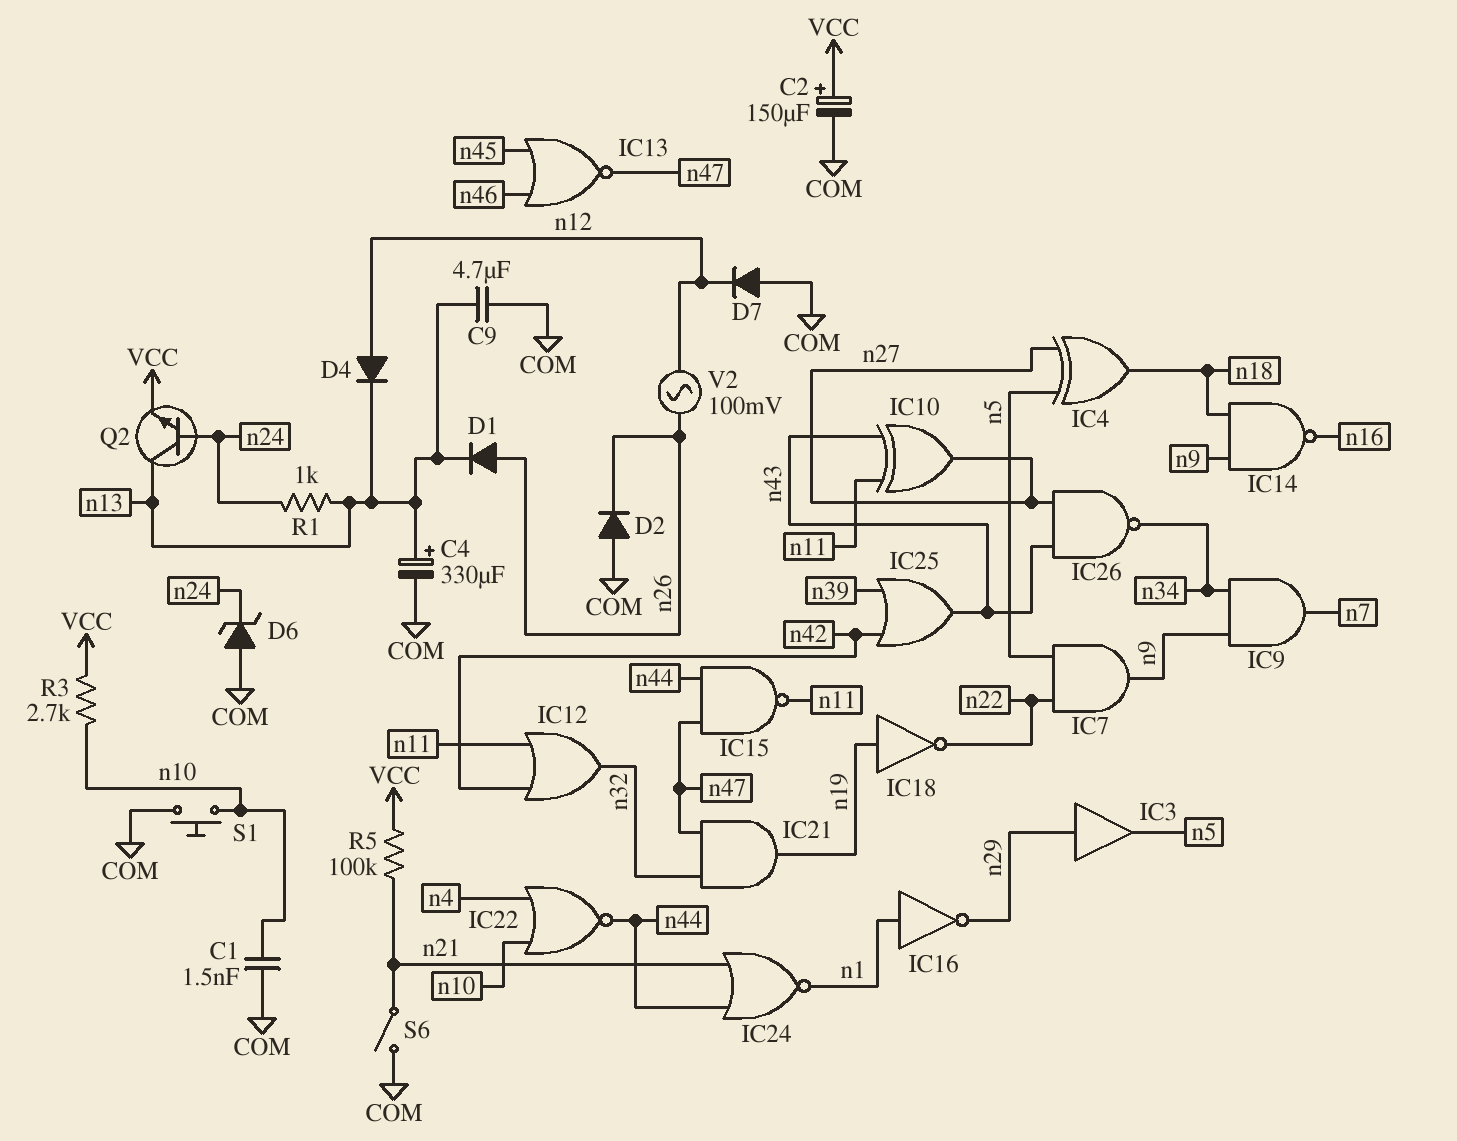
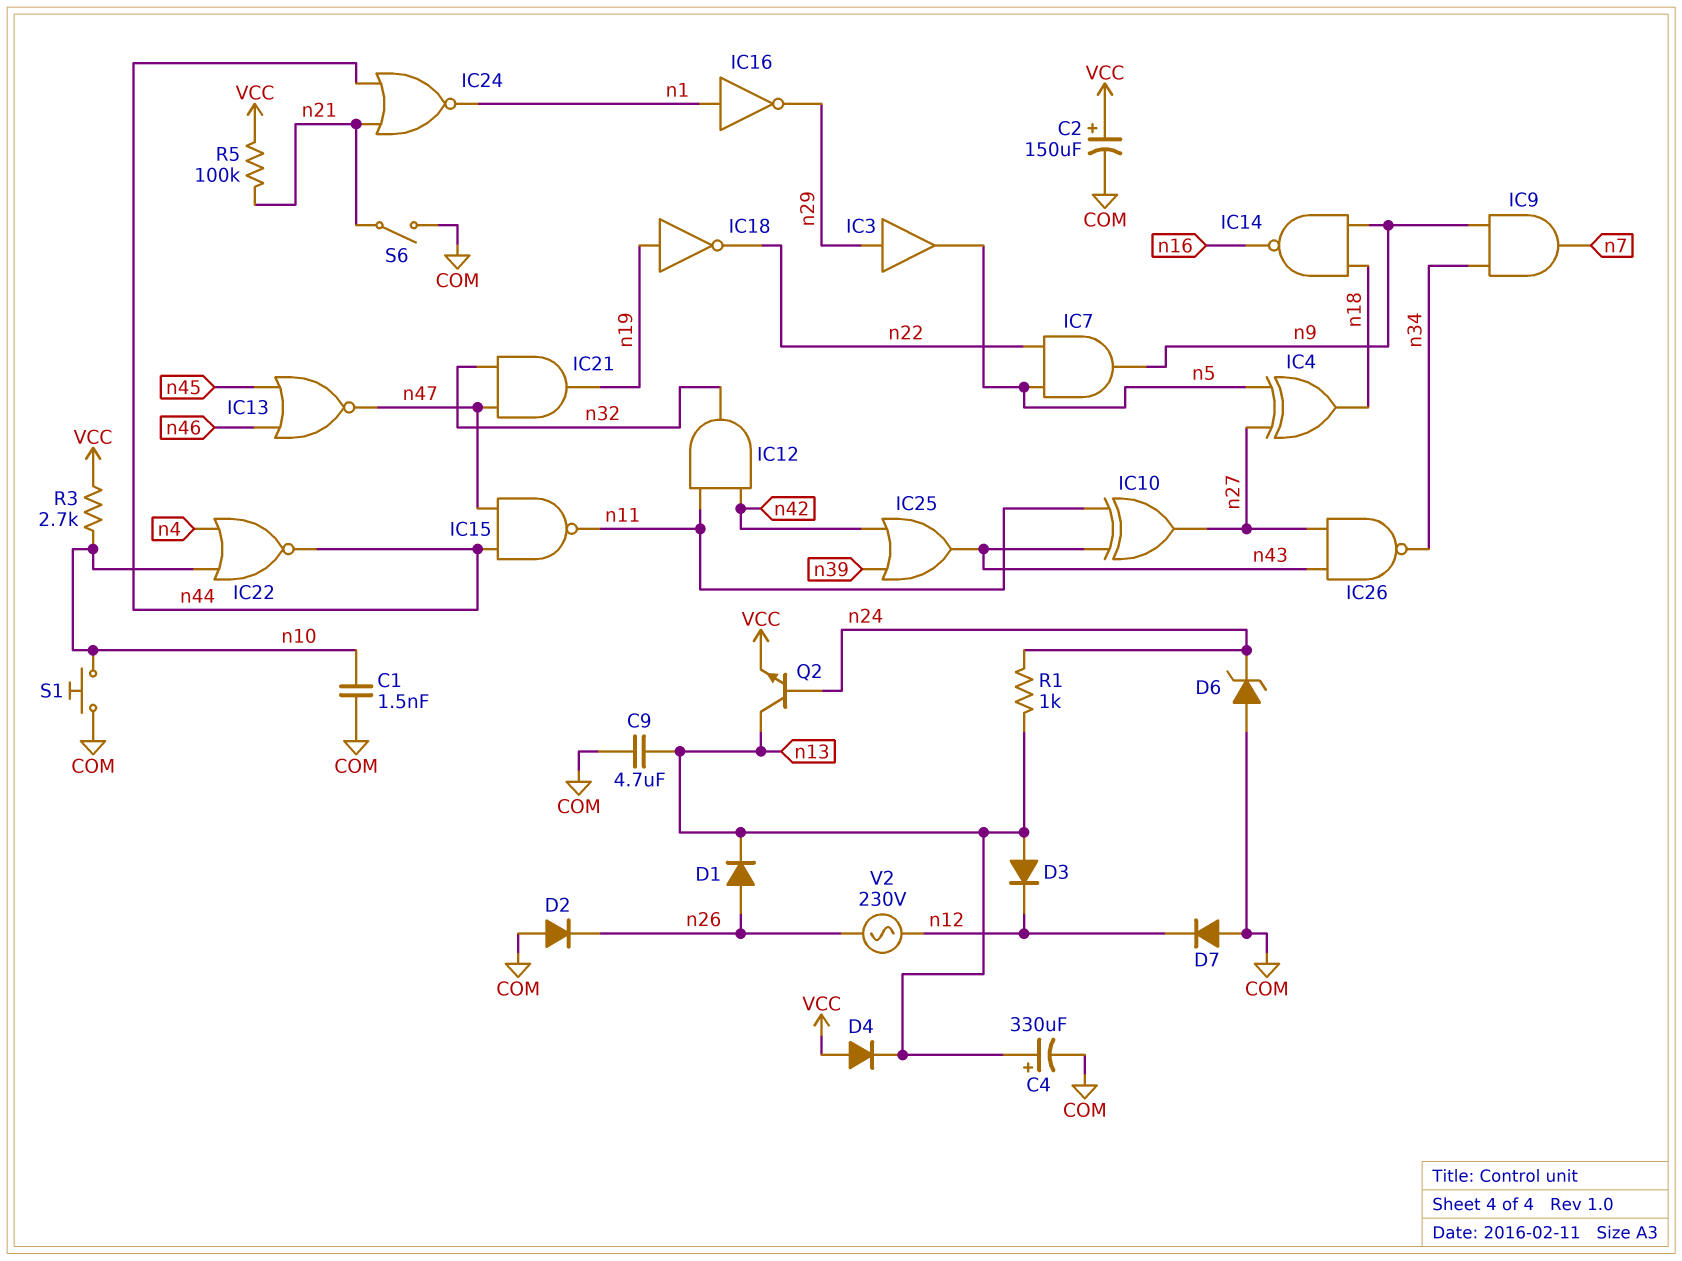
D3: none -> diode (A n13, K n12)
D4: diode (A n12, K n13) -> diode (A VCC, K n13)
IC12: OR (in n11, in n42, out n32) -> AND (in n11, in n42, out n32)
V2: AC 100mV (n12, n26) -> AC 230V (n12, n26)

